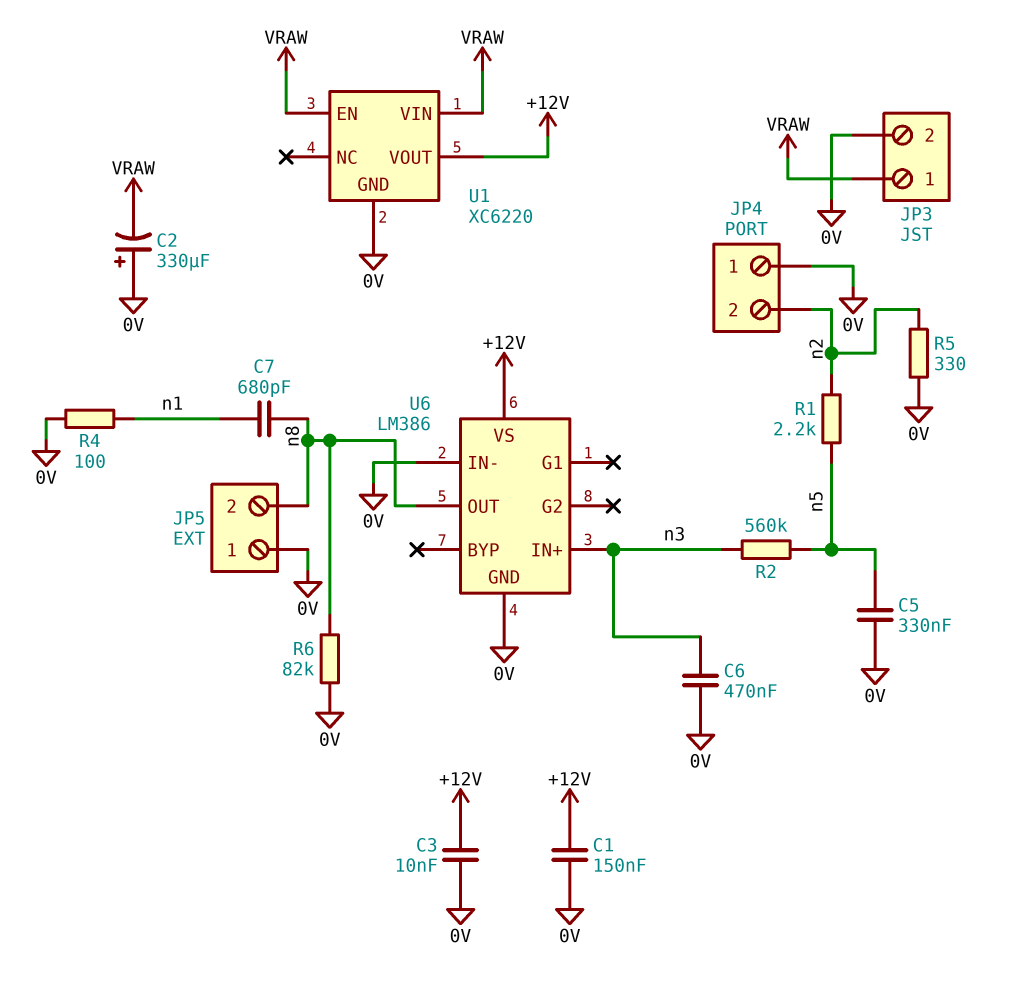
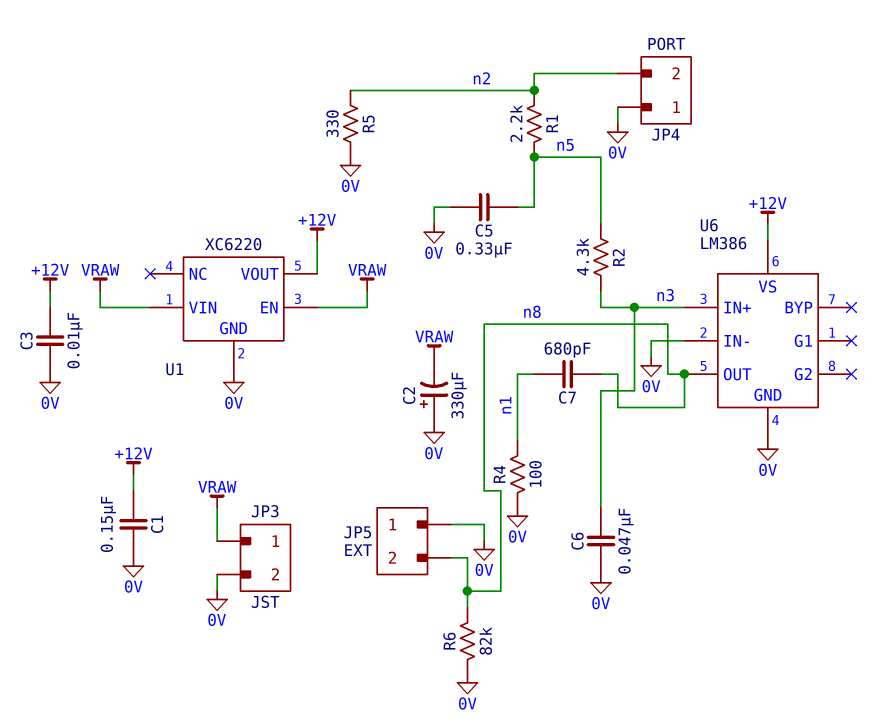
C6: 470nF (0V, n3) -> 47nF (0V, n3)
R2: 560k (n3, n5) -> 4.3k (n3, n5)

